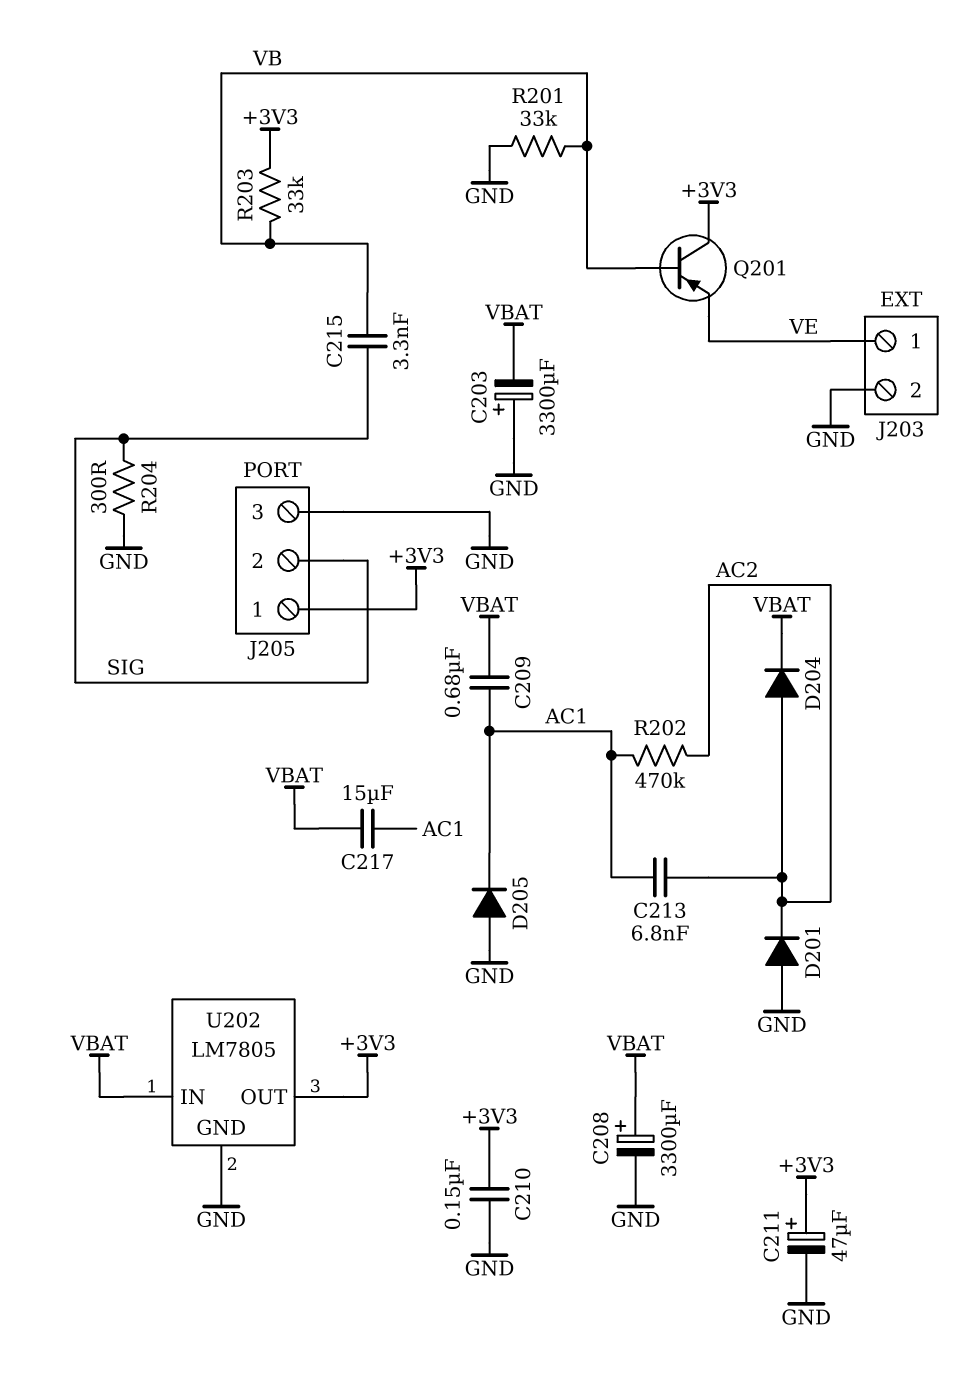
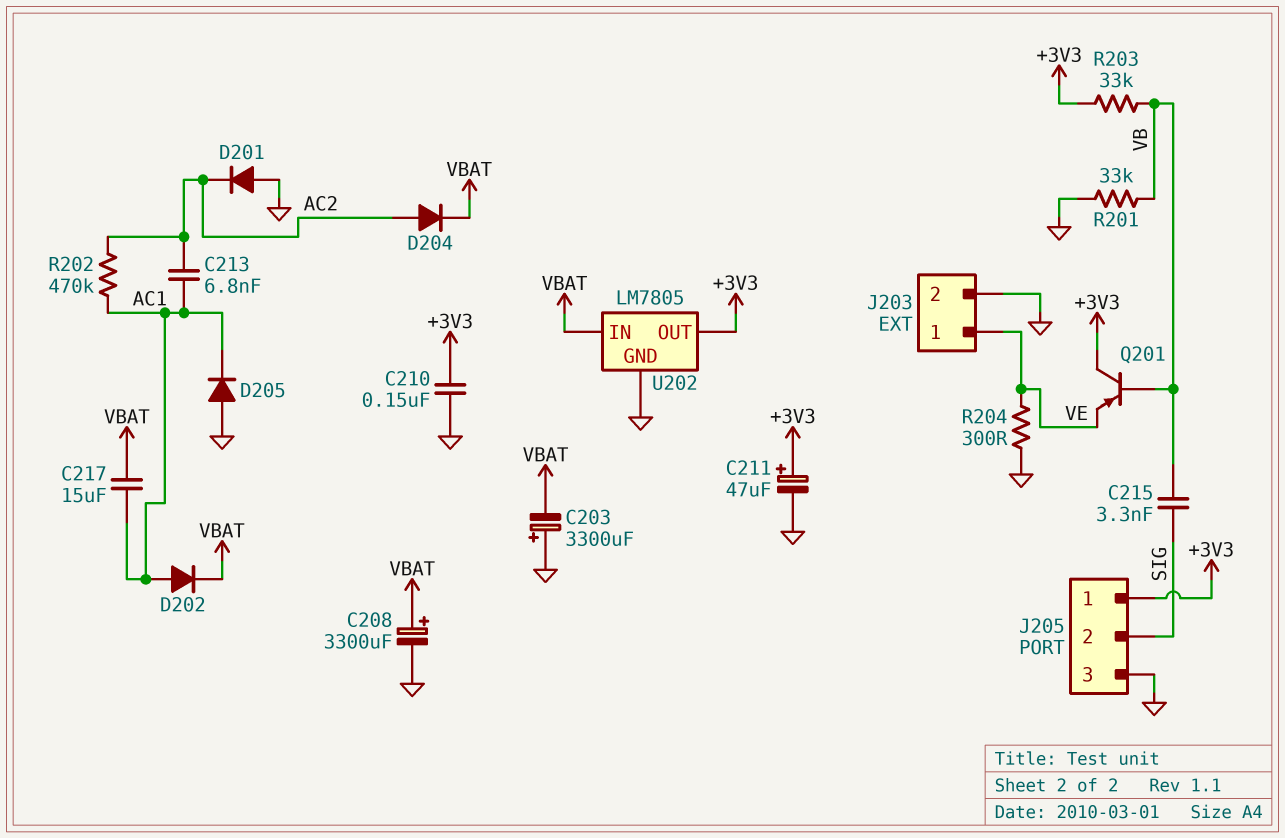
C209: 680nF (AC1, VBAT) -> none
D202: none -> diode (A AC1, K VBAT)
R204: 300 (GND, SIG) -> 300 (GND, VE)

